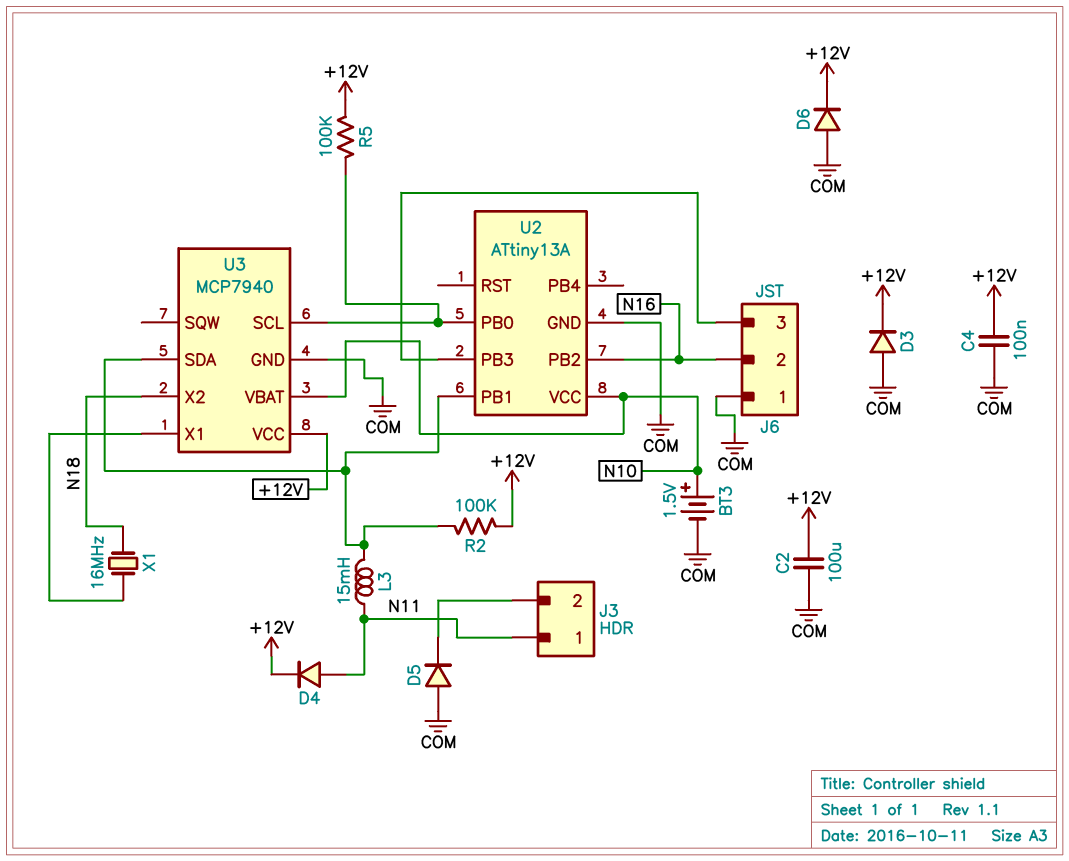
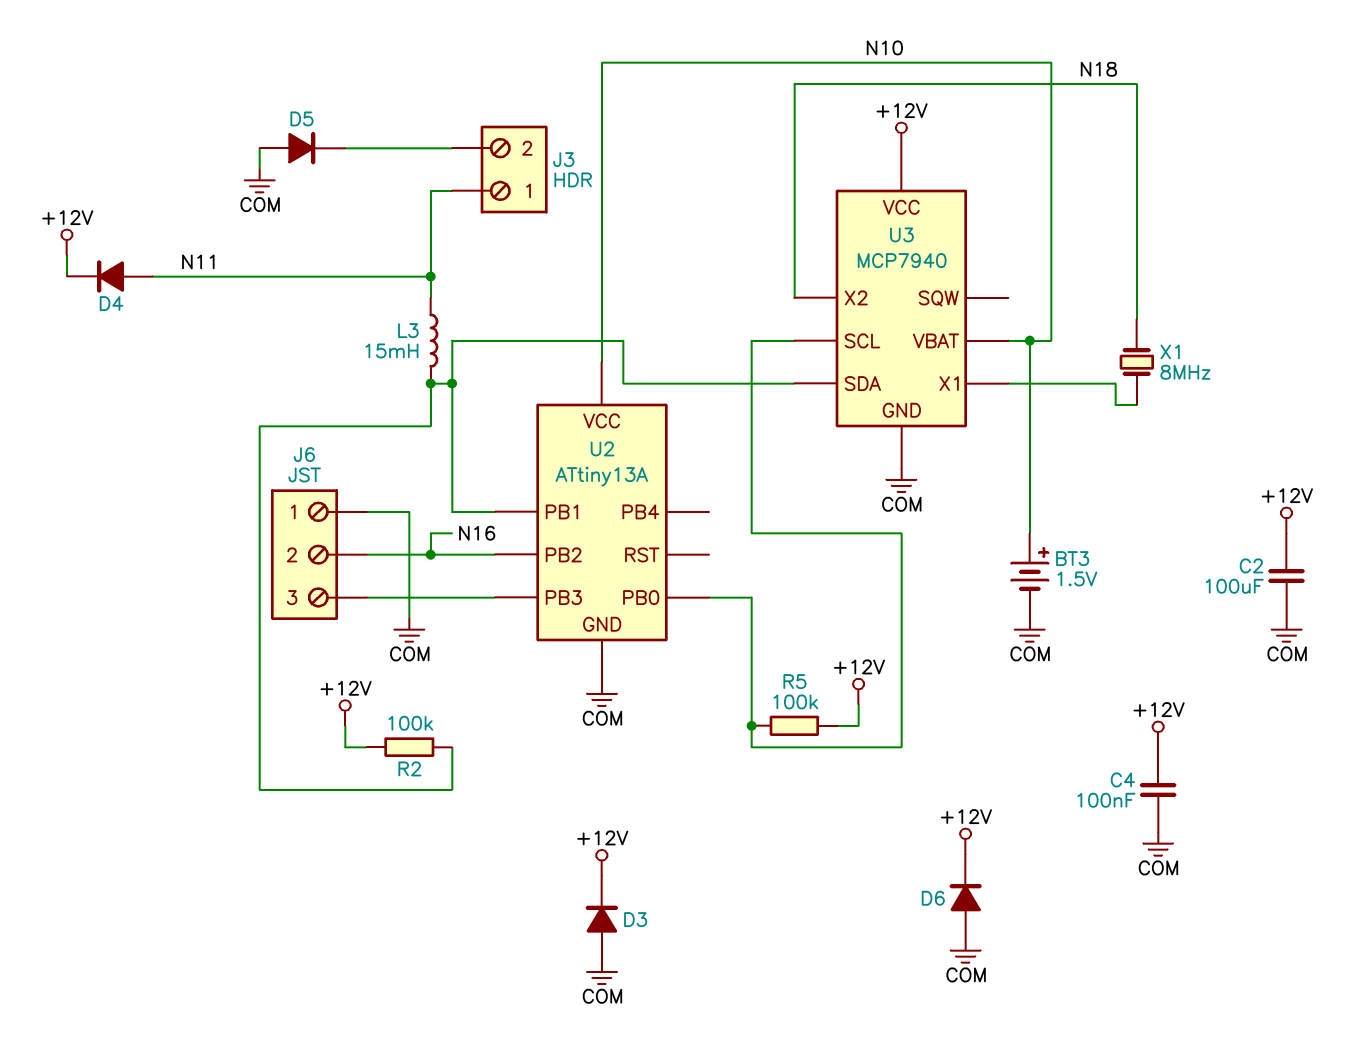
X1: 16MHz (N18, U3/X1) -> 8MHz (N18, U3/X1)

